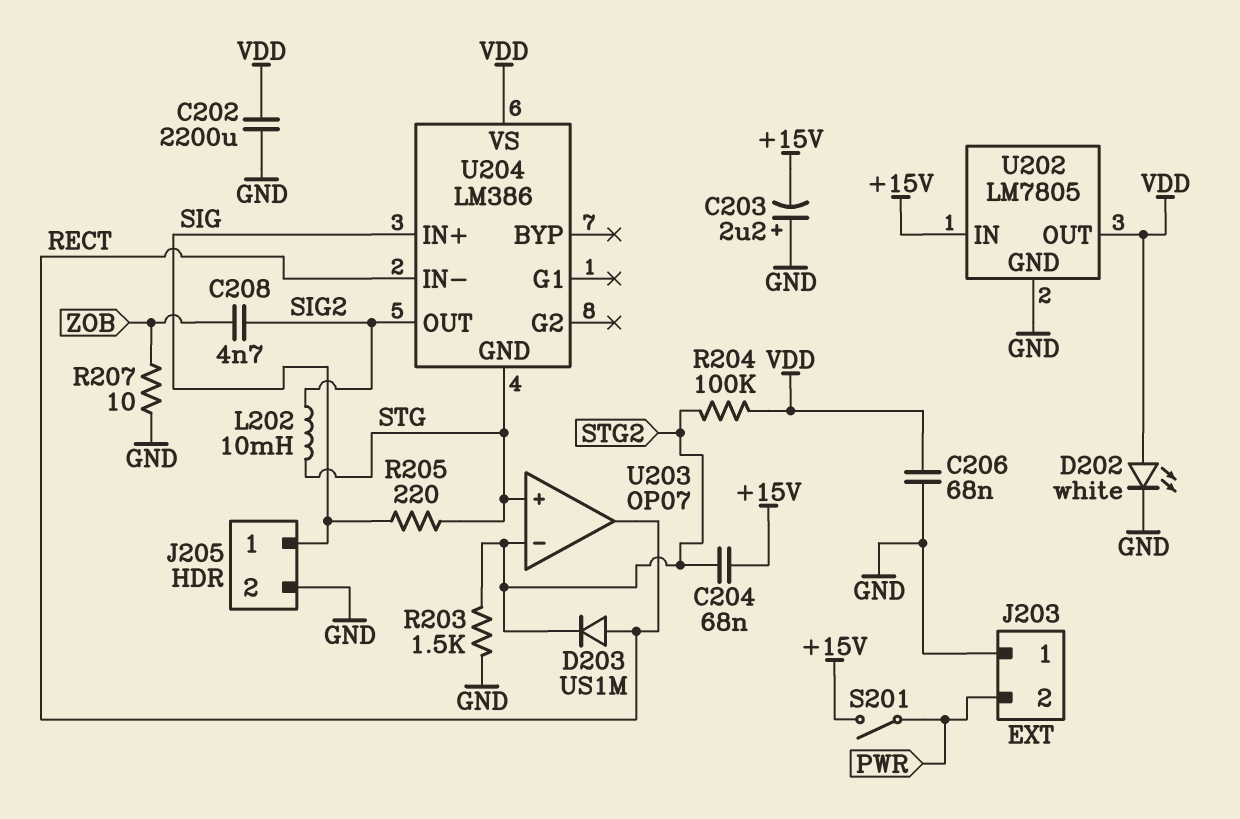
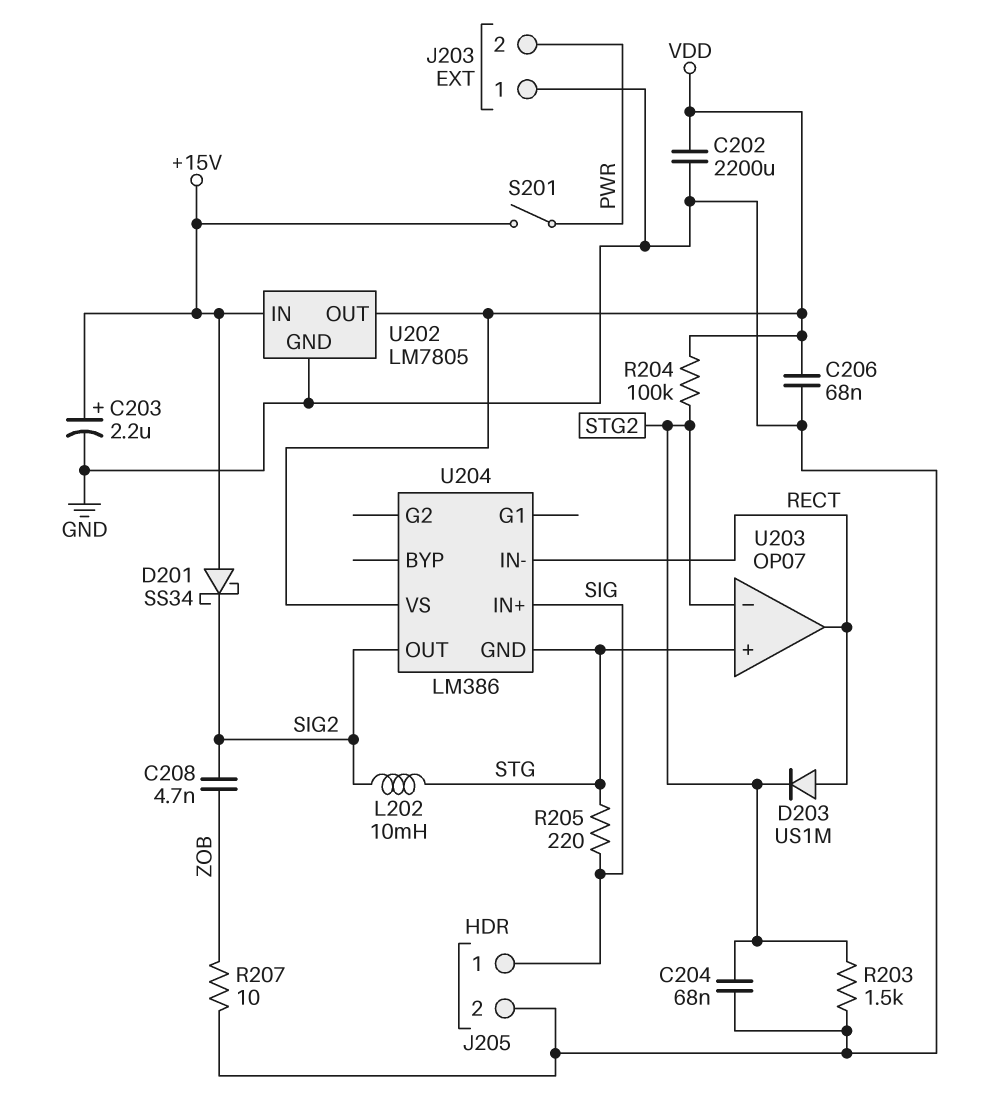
C203: 2.2uF (plus GND, minus +15V) -> 2.2uF (plus +15V, minus GND)
C204: 68nF (+15V, STG2) -> 68nF (GND, STG2)
D201: none -> schottky SS34 (A +15V, K SIG2)
D202: LED white (A VDD, K GND) -> none

